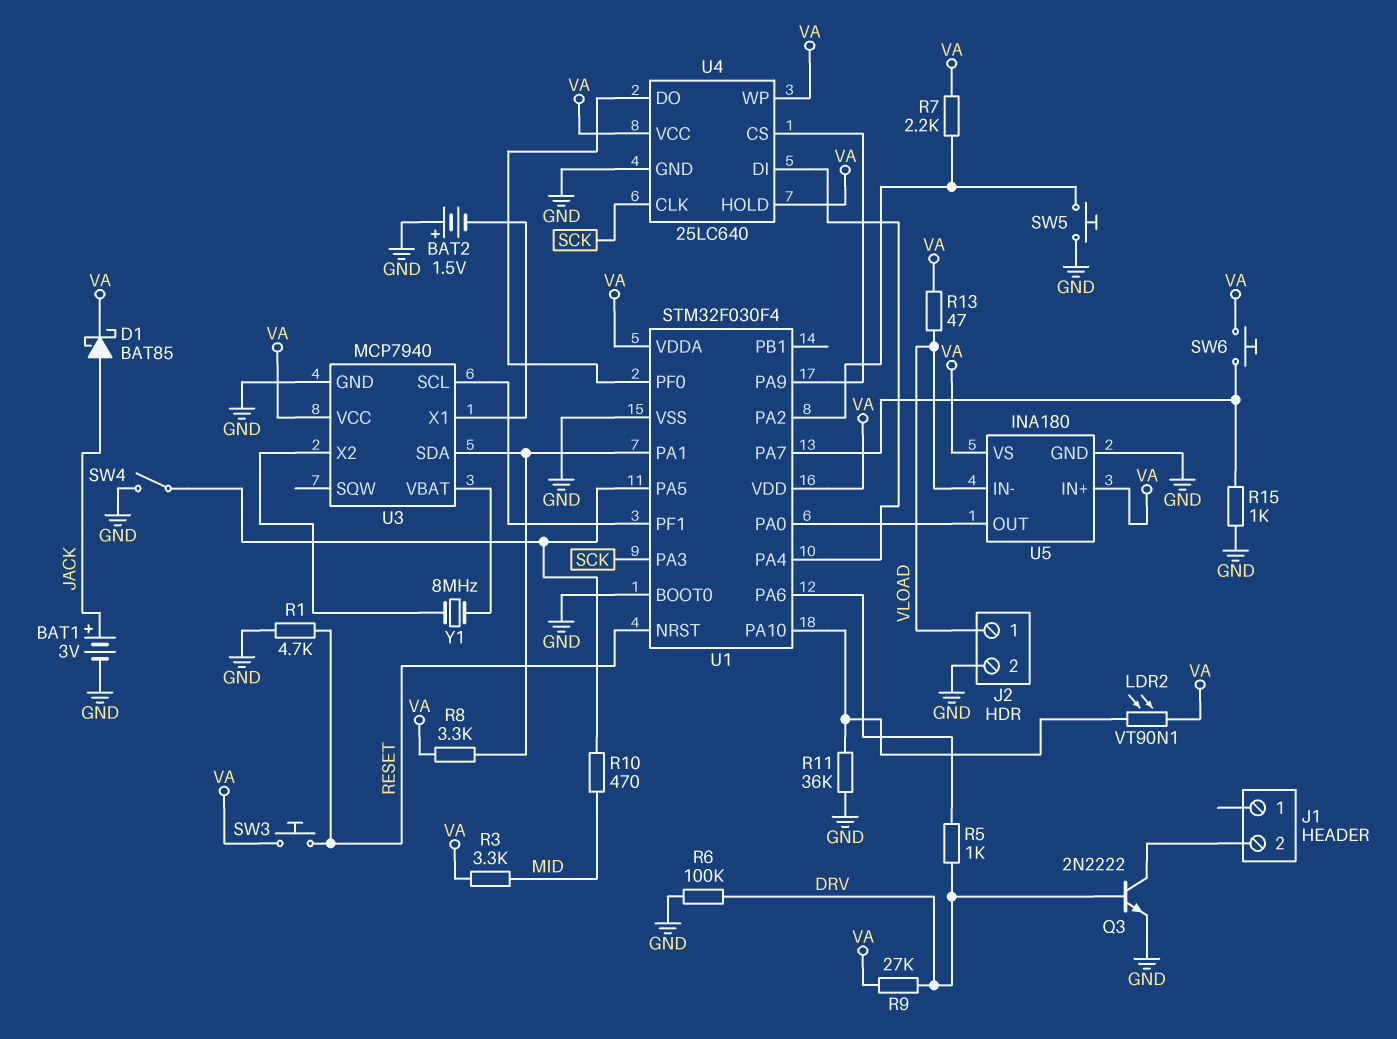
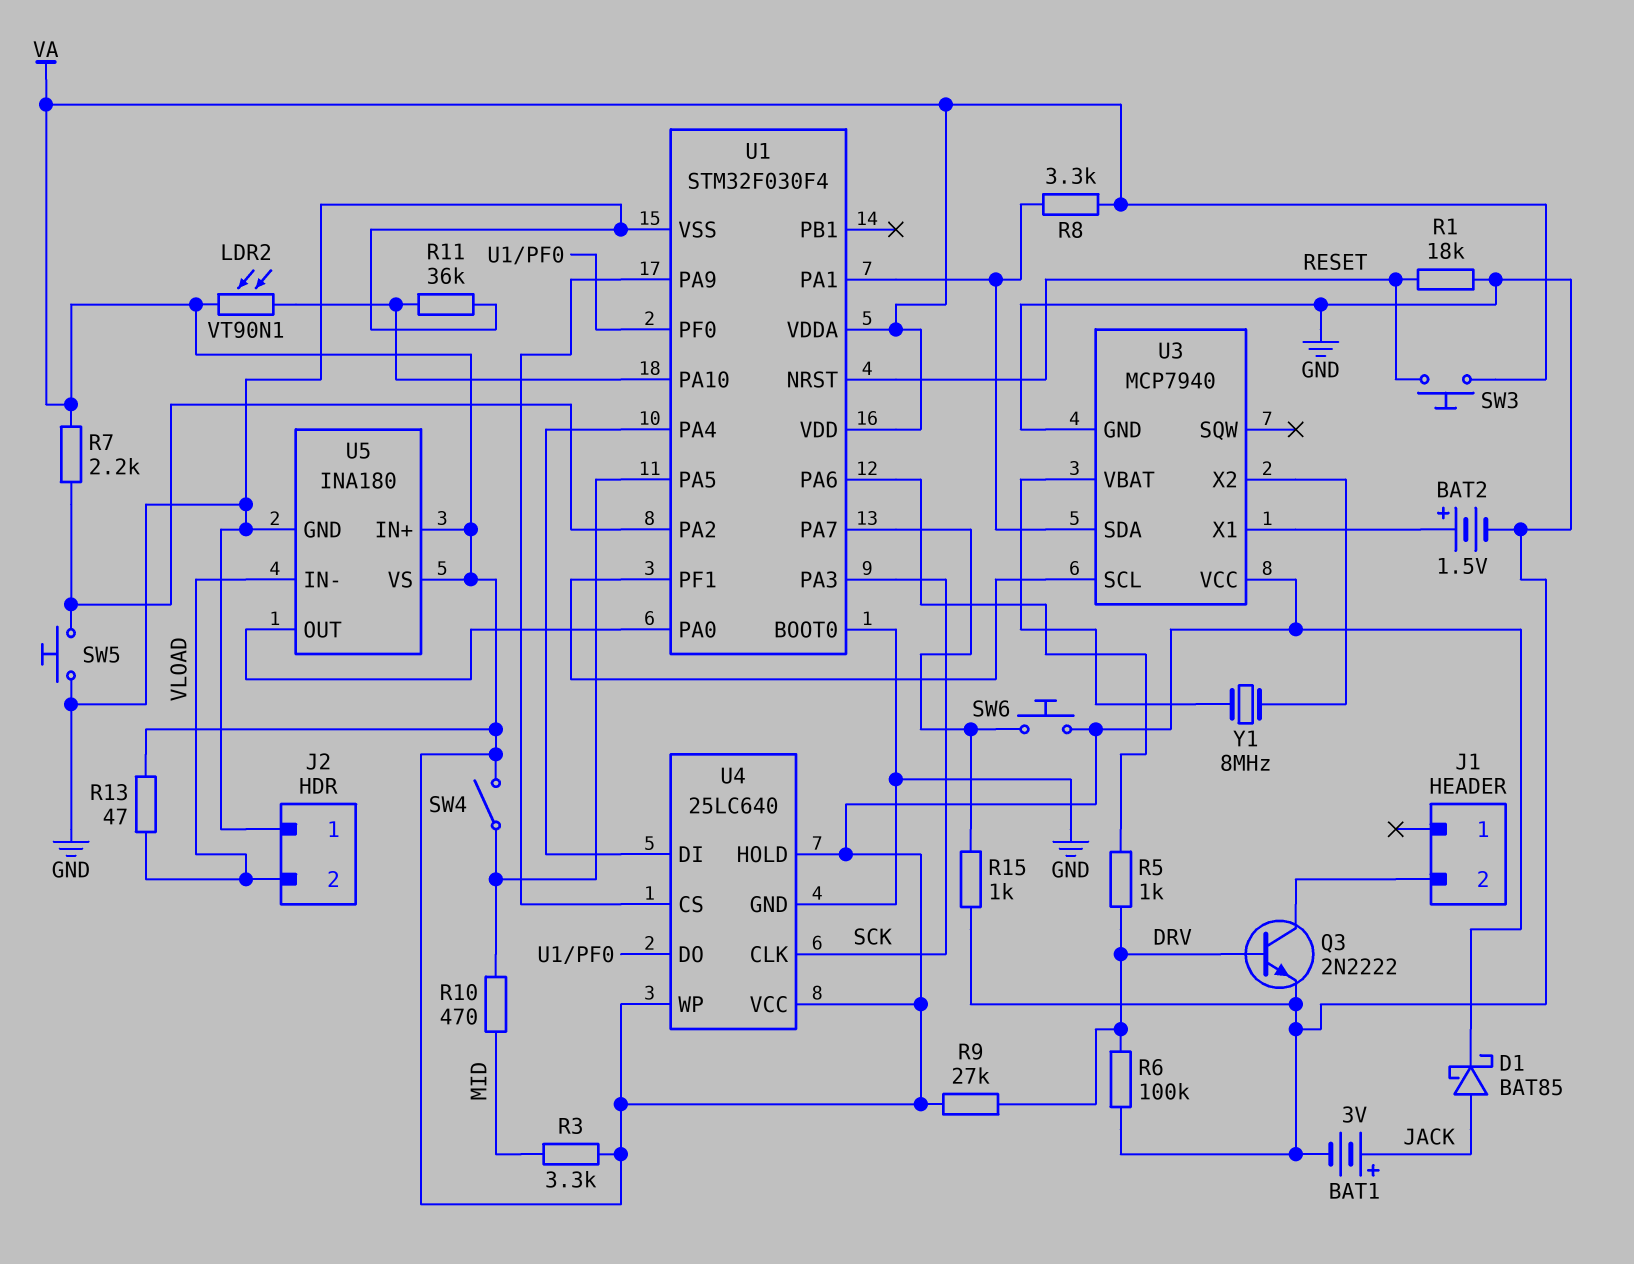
BAT2: 1.5V (plus GND, minus U3/X1) -> 1.5V (plus U3/X1, minus GND)
J2 pin 1: VLOAD -> GND
J2 pin 2: GND -> VLOAD
R1: 4.7k (GND, RESET) -> 18k (GND, RESET)
SW4: switch (GND, U1/PA5) -> switch (U1/PA5, VA)

